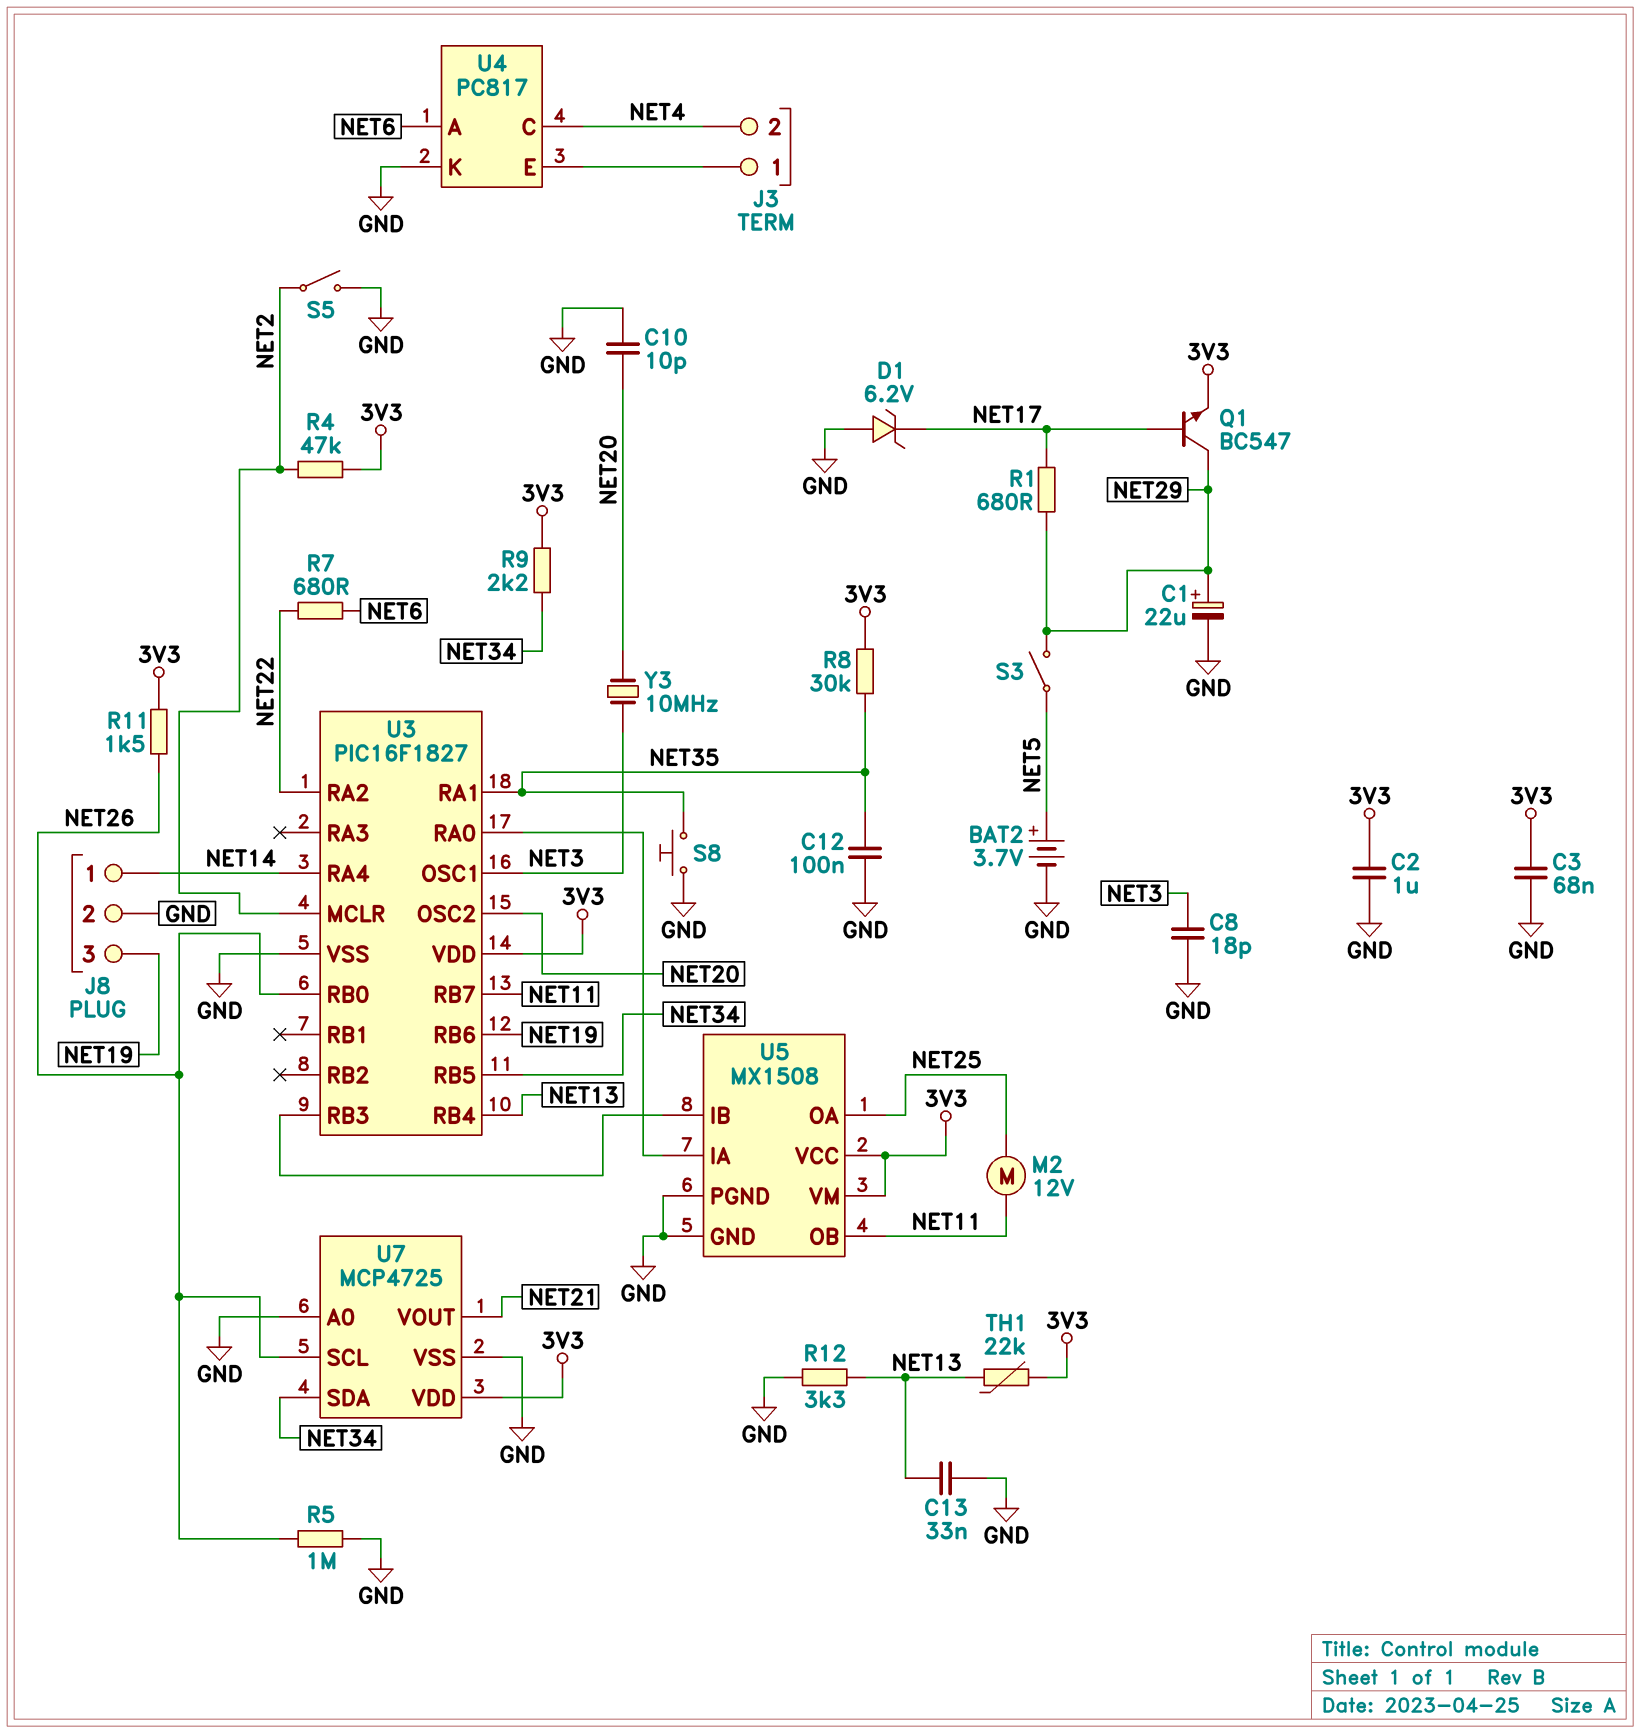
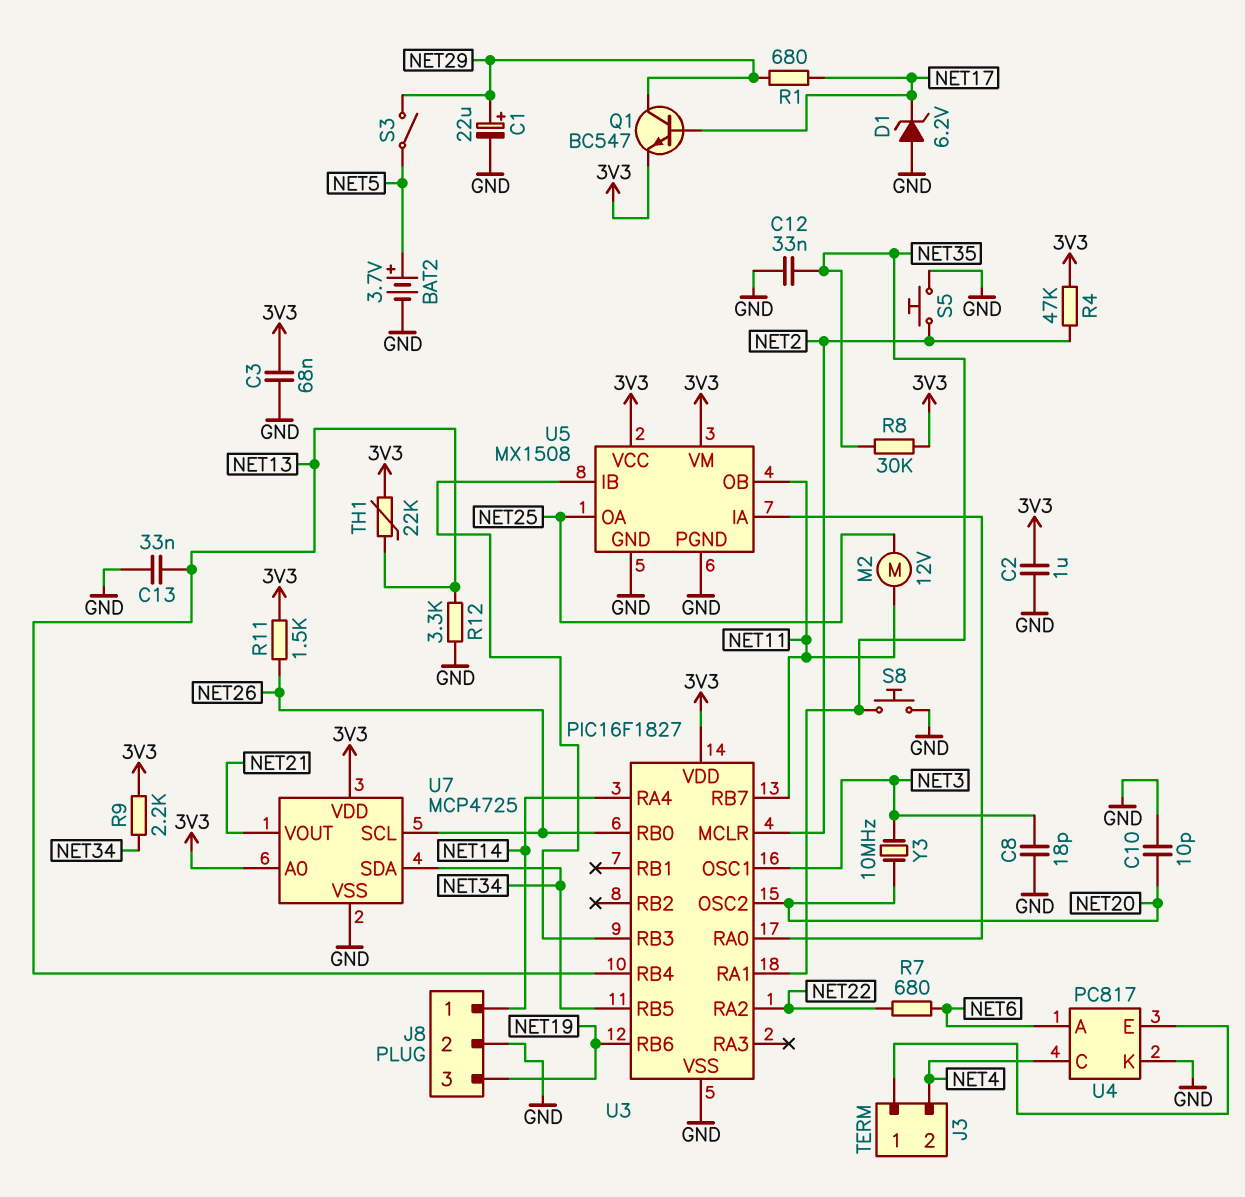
C12: 100nF (GND, NET35) -> 33nF (GND, NET35)
R5: 1M (GND, NET26) -> none
S5: switch (GND, NET2) -> button (GND, NET2)
U7 pin A0: GND -> 3V3

